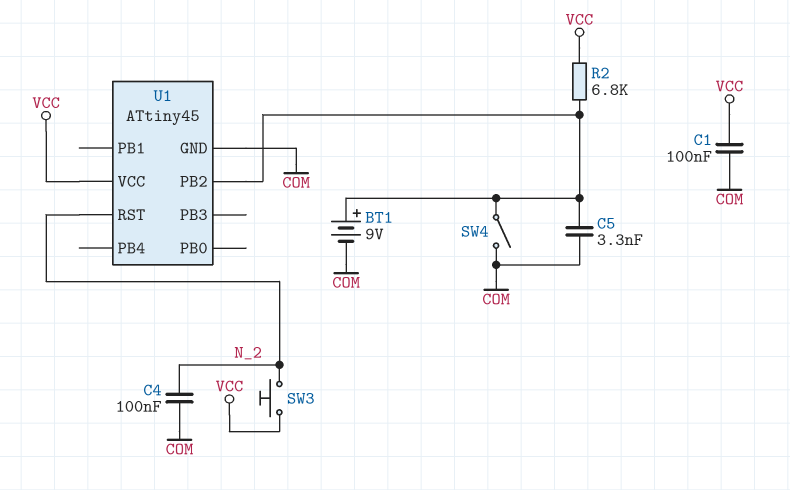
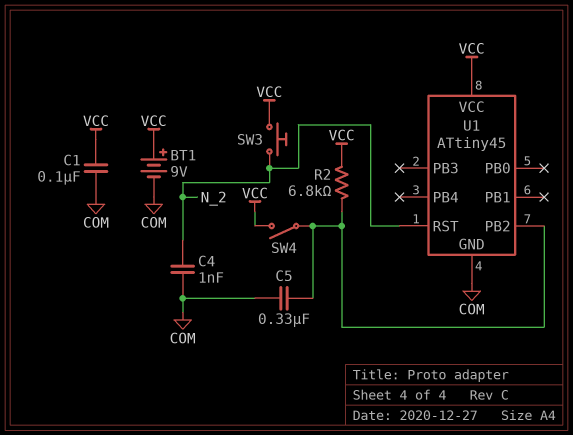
BT1: 9V (plus U1/PB2, minus COM) -> 9V (plus VCC, minus COM)
C4: 100nF (COM, N_2) -> 1nF (COM, N_2)
C5: 3.3nF (COM, U1/PB2) -> 330nF (COM, U1/PB2)
SW4: switch (COM, U1/PB2) -> switch (U1/PB2, VCC)

